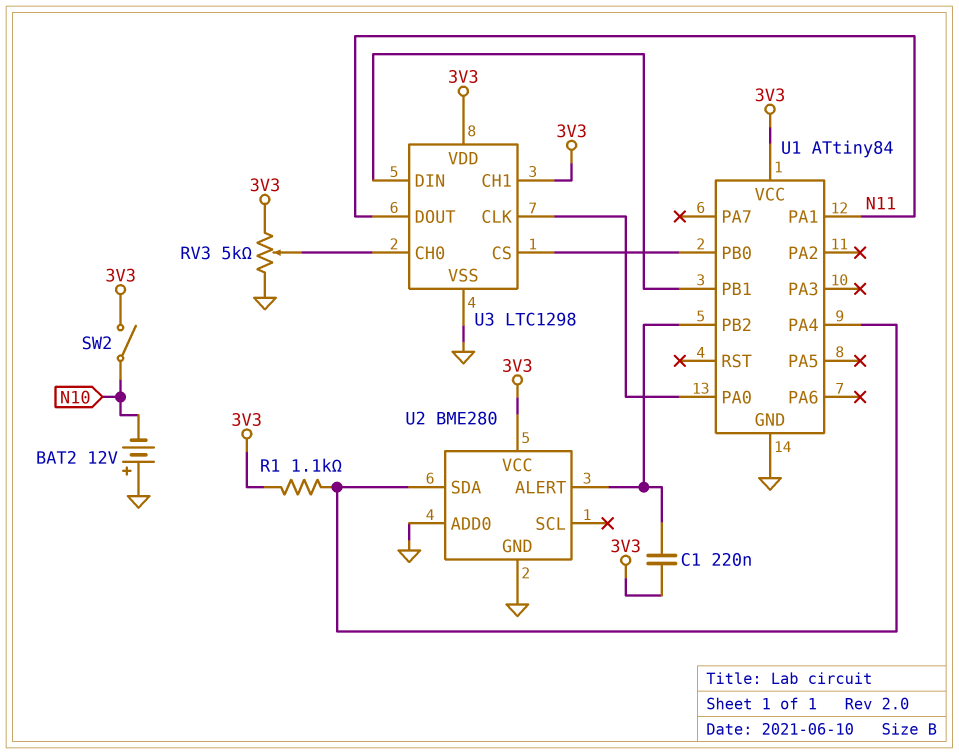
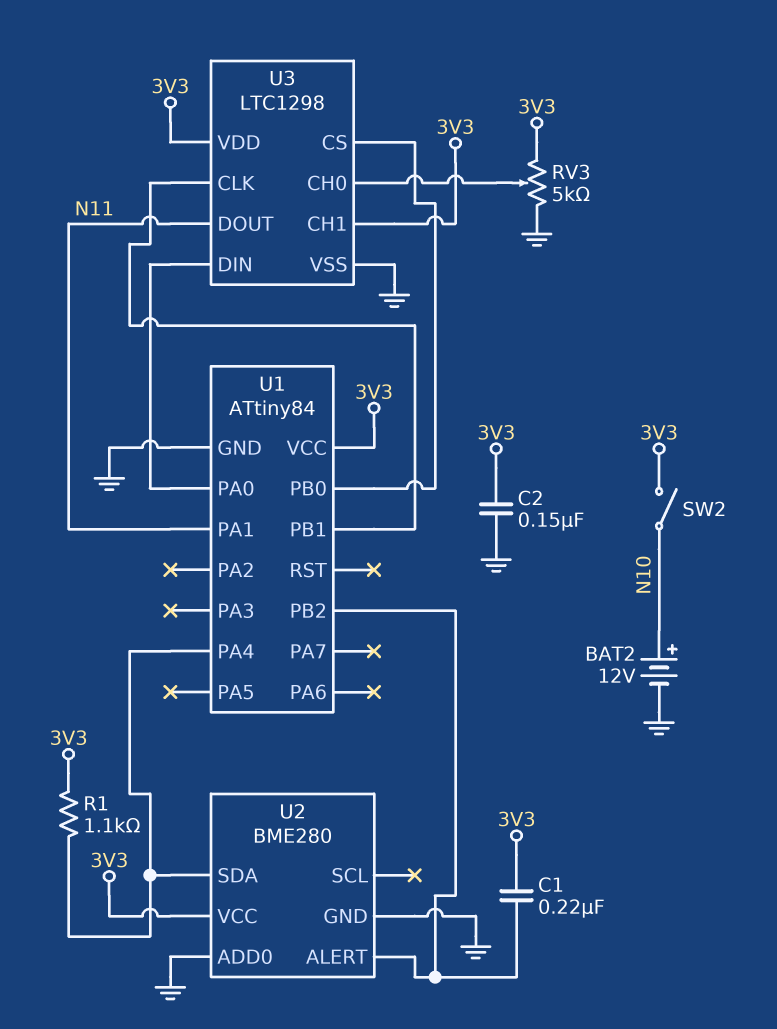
BAT2: 12V (plus GND, minus N10) -> 12V (plus N10, minus GND)
C2: none -> 150nF (3V3, GND)
U3 pin CLK: U1/PA0 -> U1/PB1
U3 pin DIN: U1/PB1 -> U1/PA0

